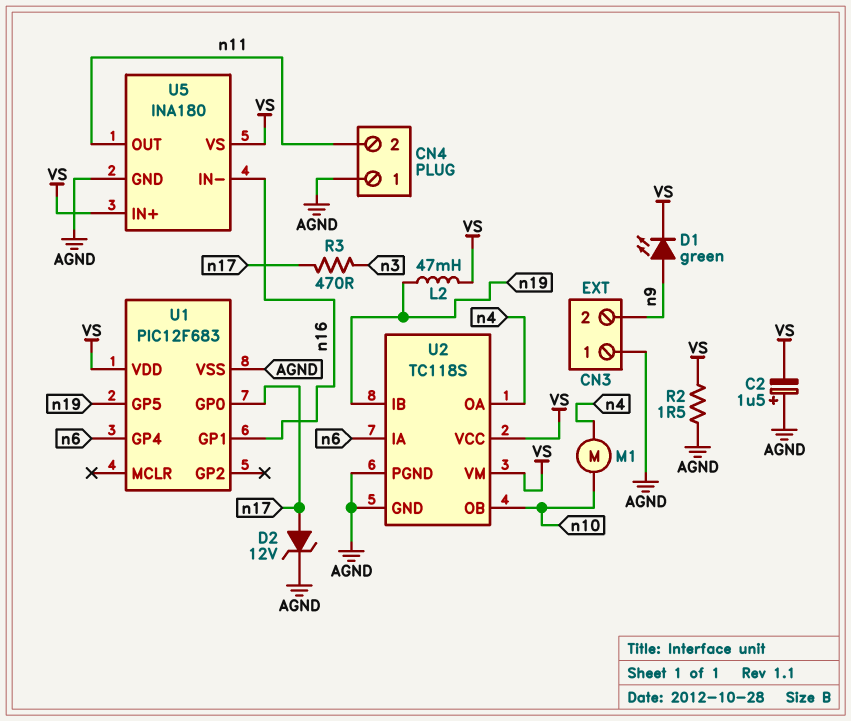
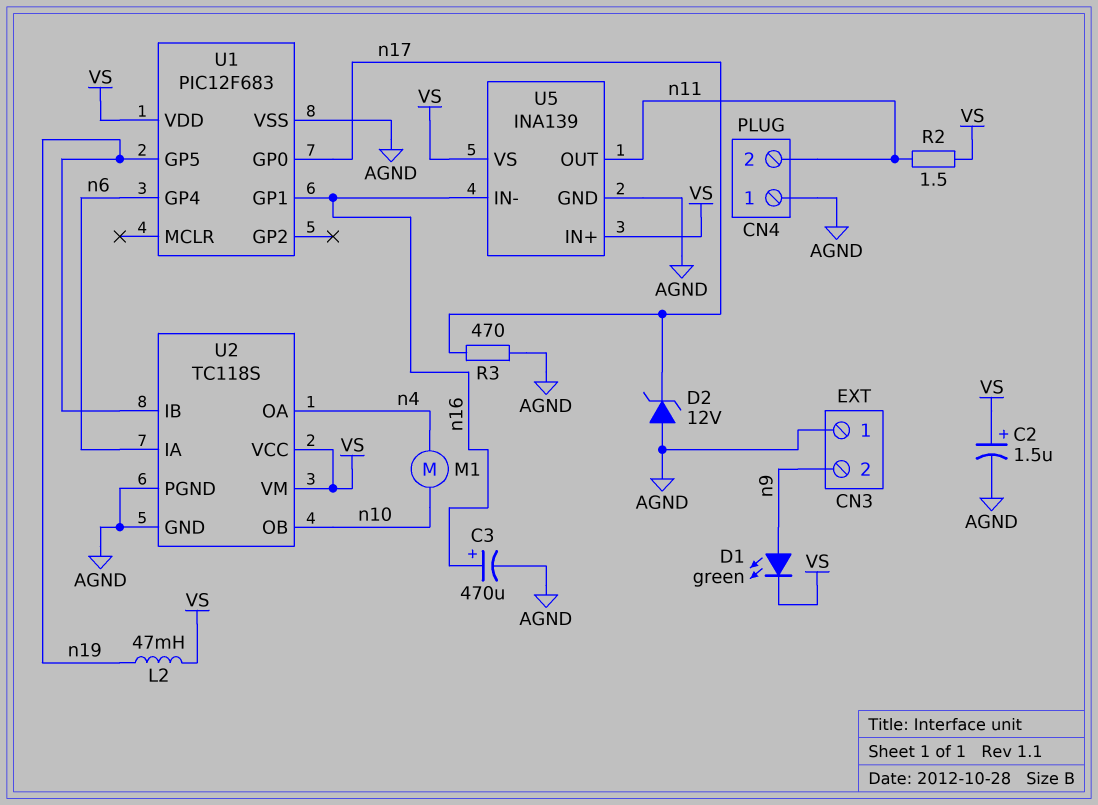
C2: 1.5uF (plus AGND, minus VS) -> 1.5uF (plus VS, minus AGND)
C3: none -> 470uF (plus n16, minus AGND)
D2: zener 12V (A n17, K AGND) -> zener 12V (A AGND, K n17)
R2: 1.5 (AGND, VS) -> 1.5 (VS, n11)
R3: 470 (n3, n17) -> 470 (AGND, n17)
U5: INA180 -> INA139

